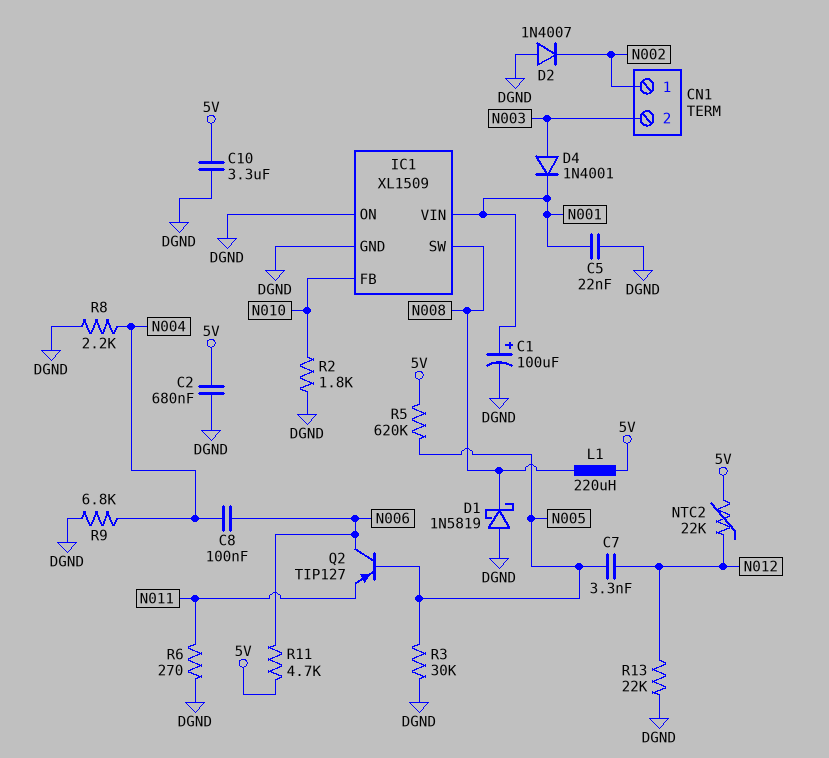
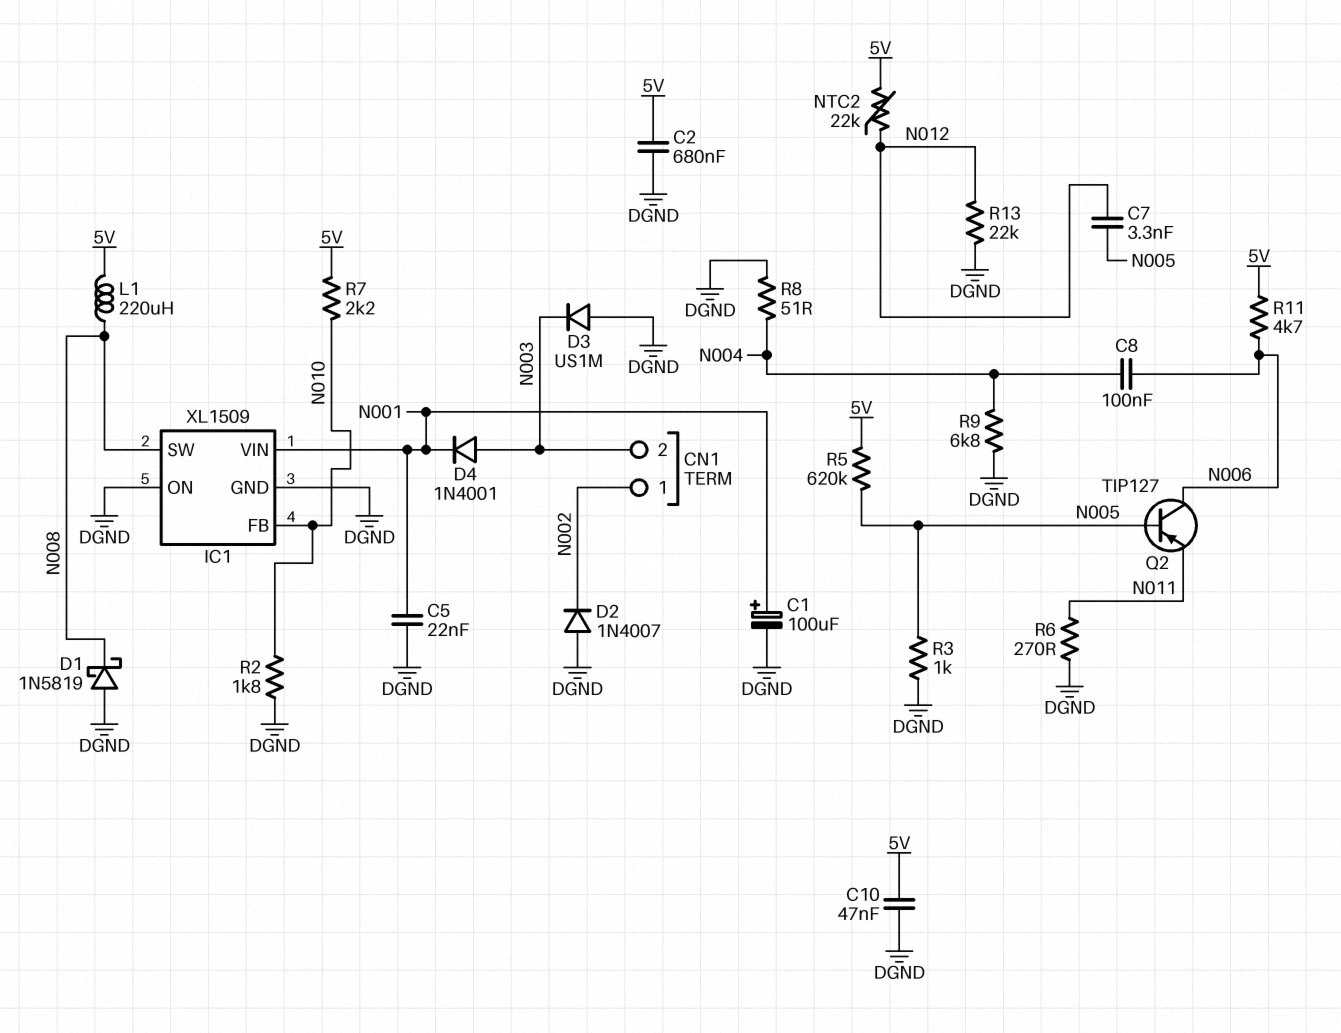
C10: 3.3uF (5V, DGND) -> 47nF (5V, DGND)
D3: none -> diode US1M (A DGND, K N003)
R3: 30k (DGND, N005) -> 1k (DGND, N005)
R7: none -> 2.2k (5V, N010)
R8: 2.2k (DGND, N004) -> 51 (DGND, N004)

